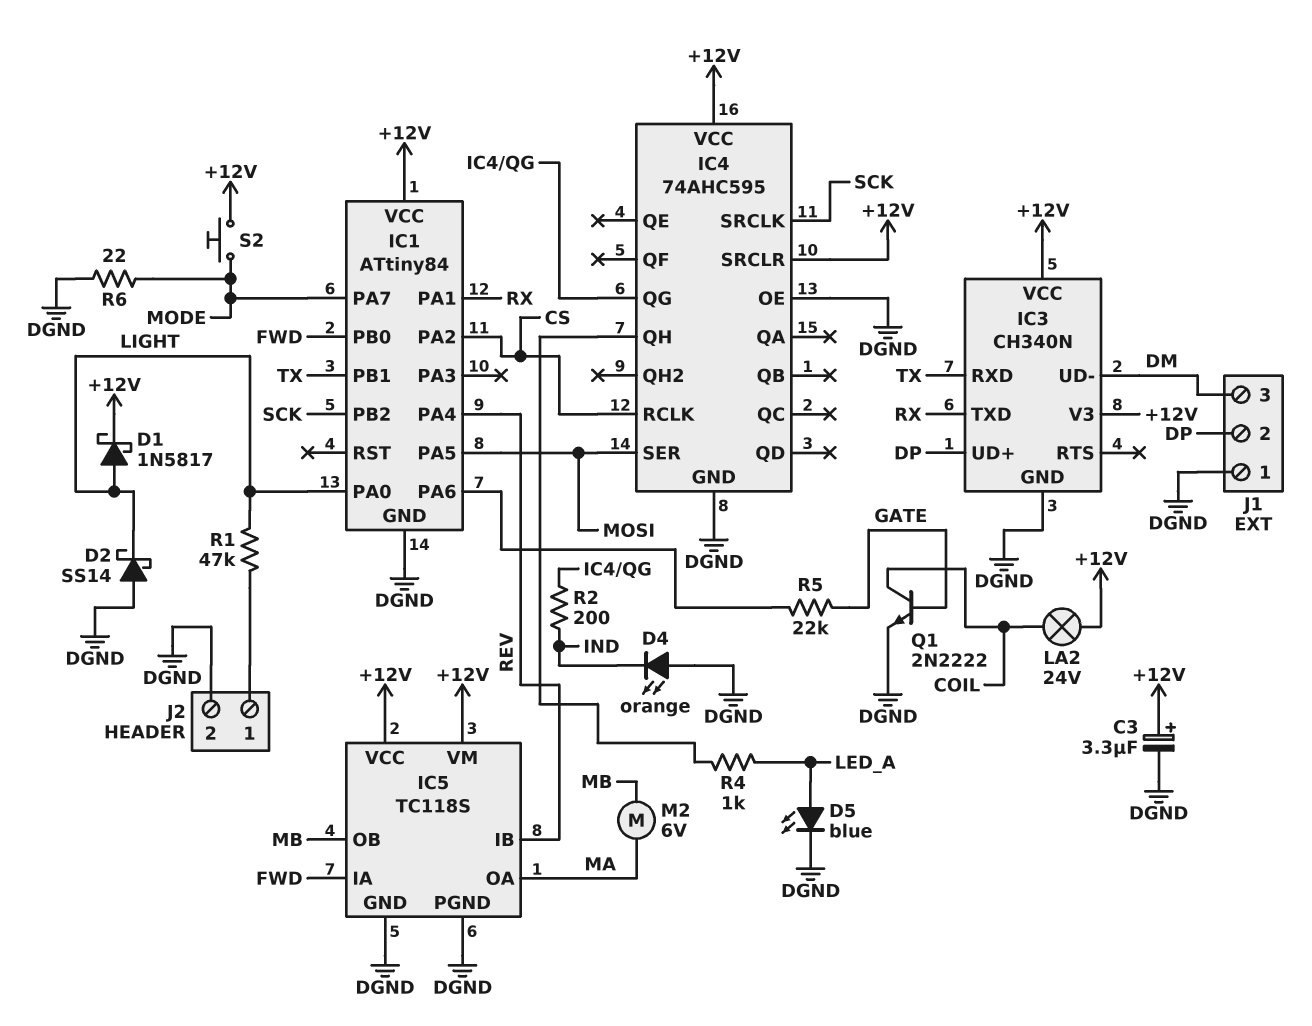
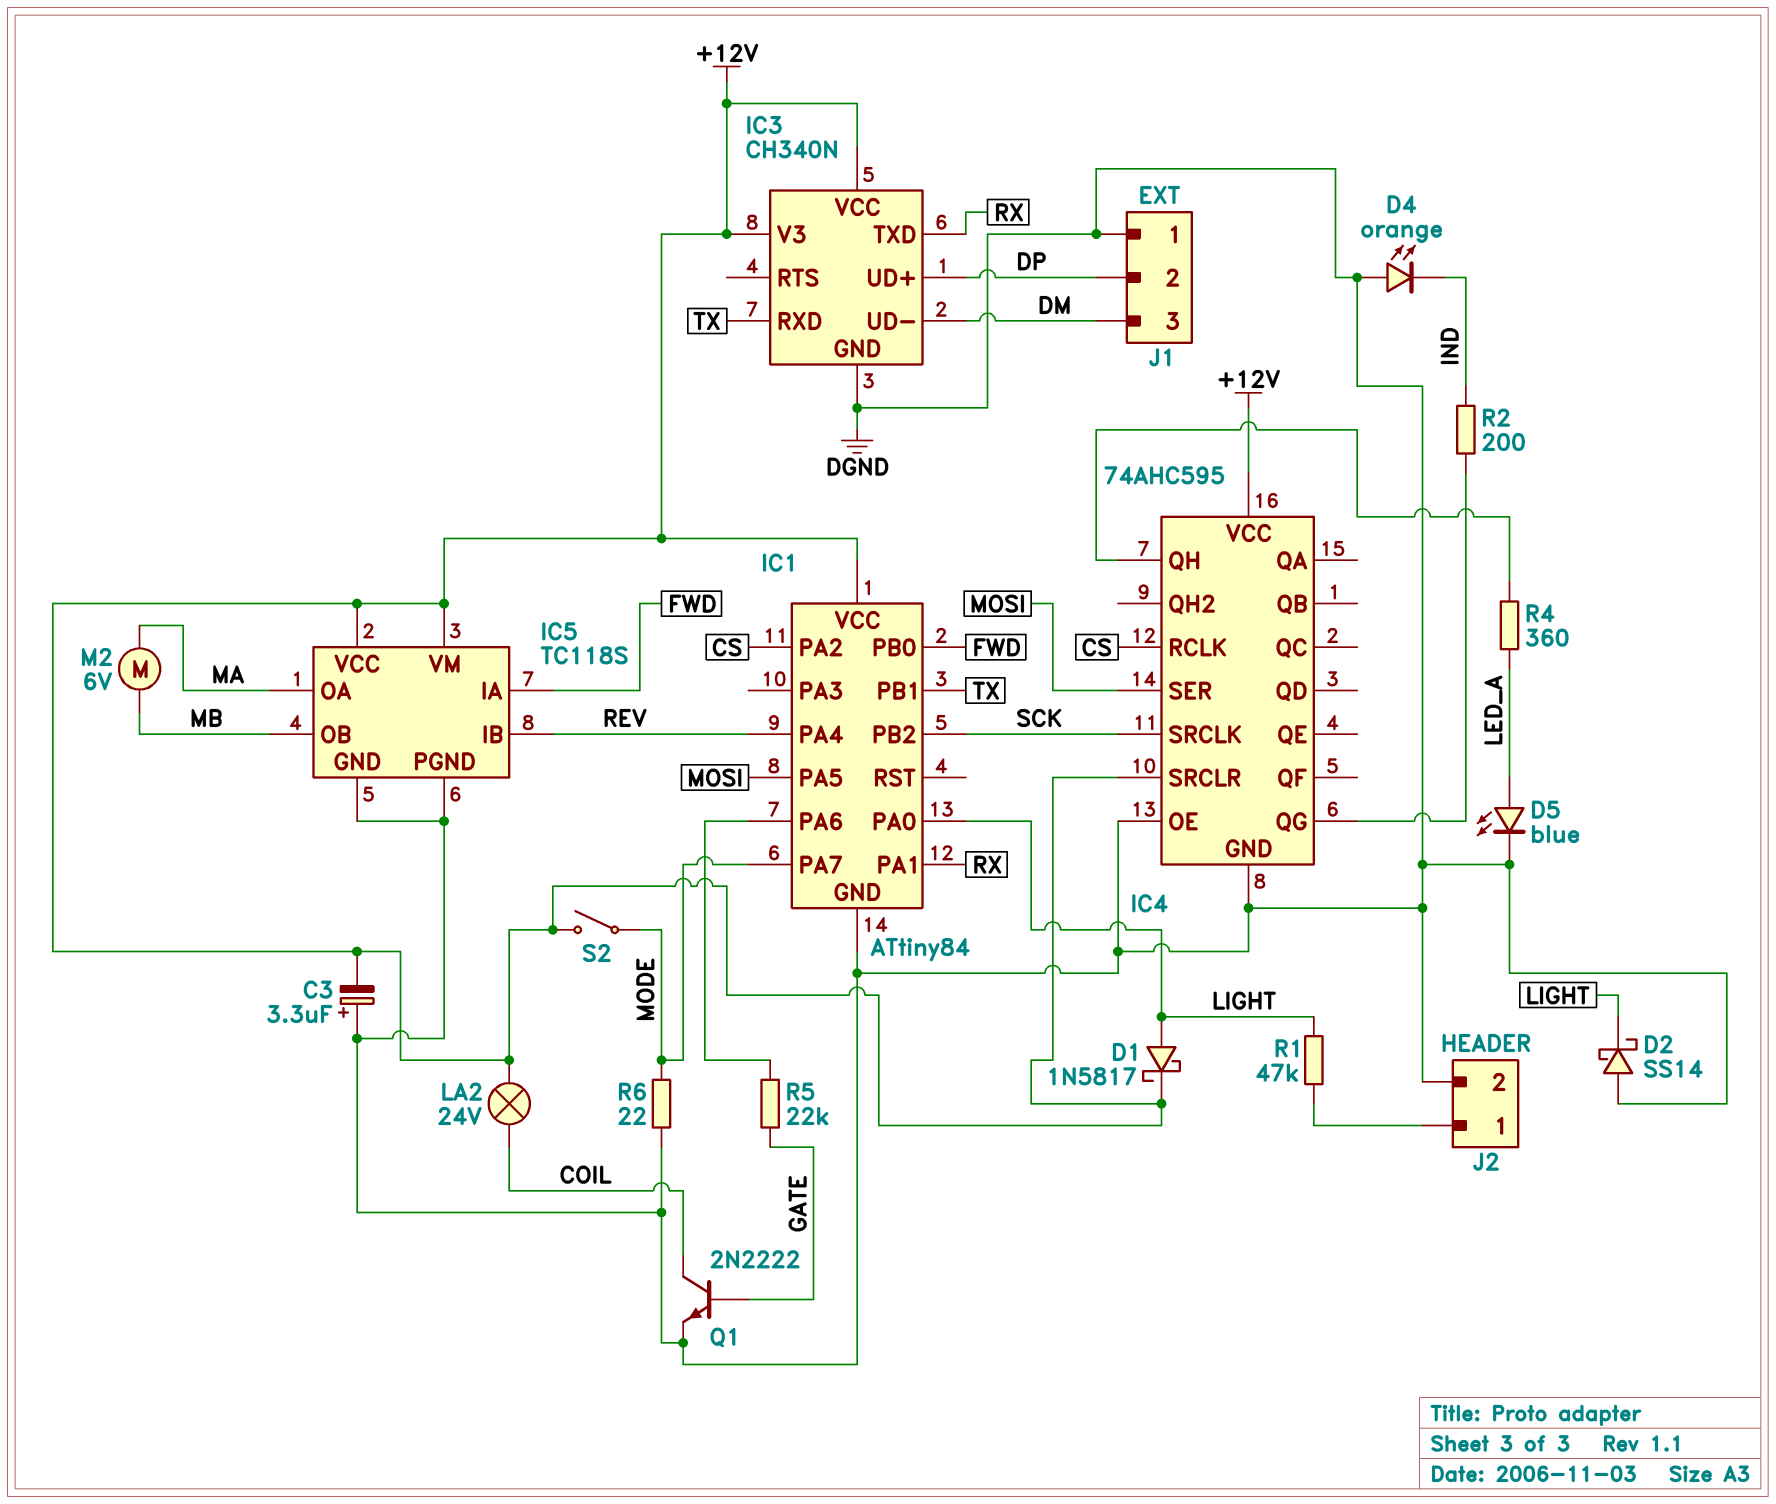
C3: 3.3uF (plus +12V, minus DGND) -> 3.3uF (plus DGND, minus +12V)
R4: 1k (IC4/QH, LED_A) -> 360 (IC4/QH, LED_A)
S2: button (+12V, MODE) -> switch (+12V, MODE)

